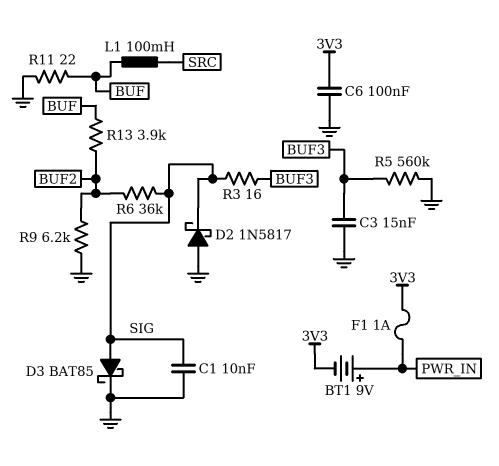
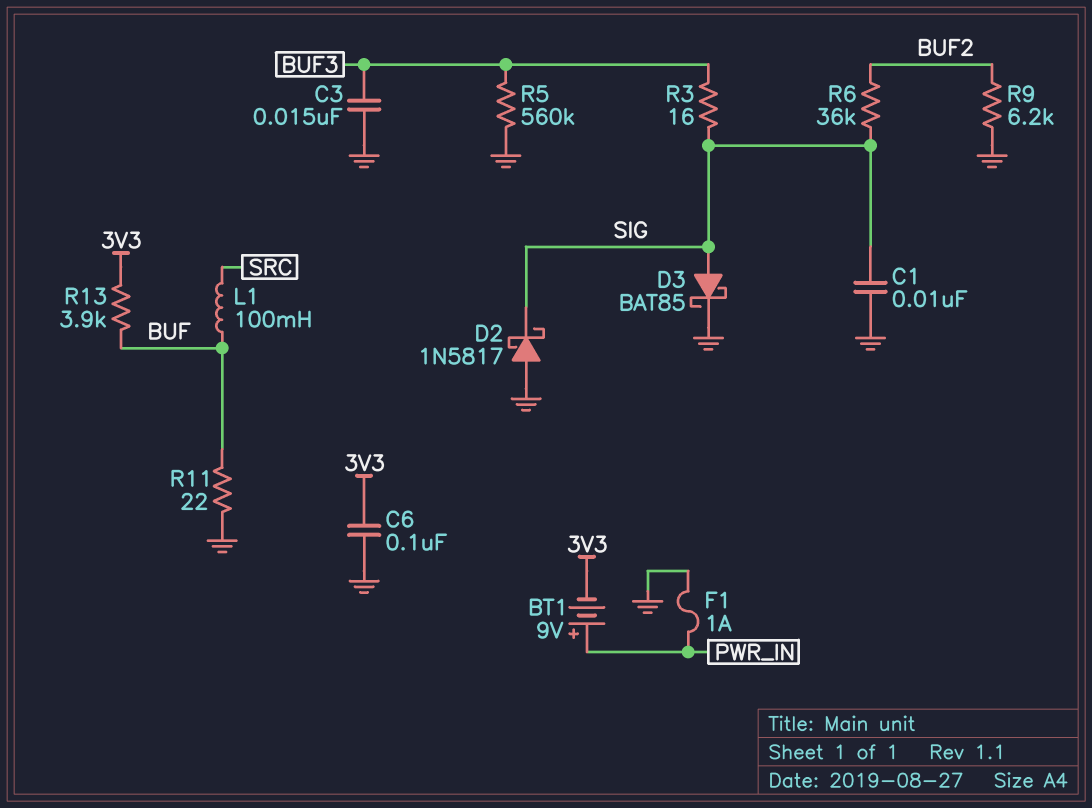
F1: 1A (3V3, PWR_IN) -> 1A (GND, PWR_IN)
R13: 3.9k (BUF, BUF2) -> 3.9k (3V3, BUF)

